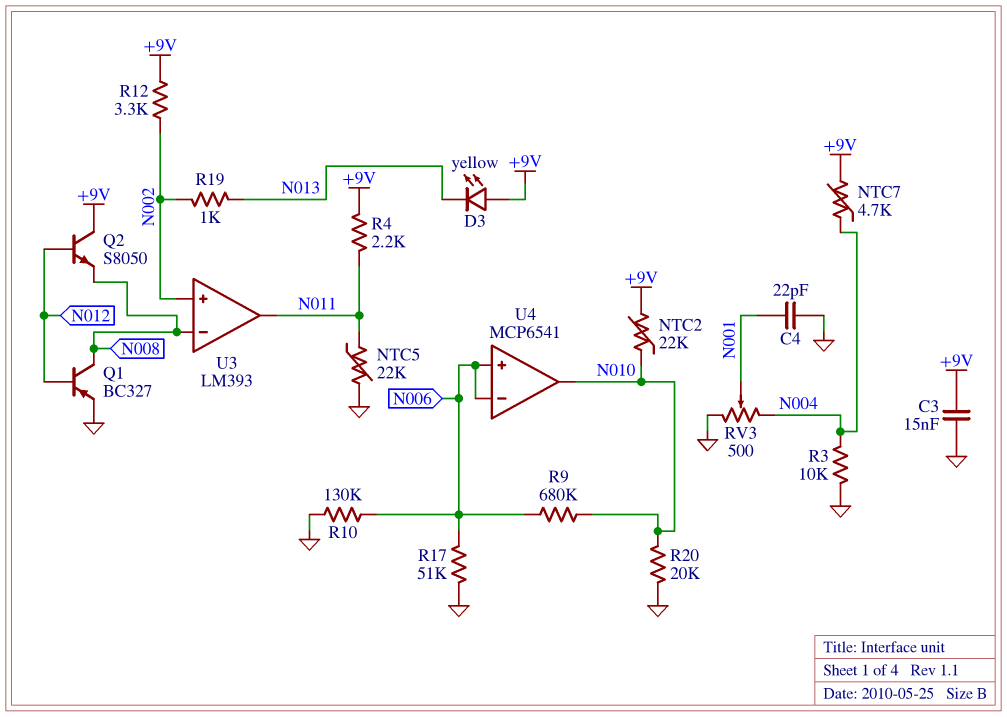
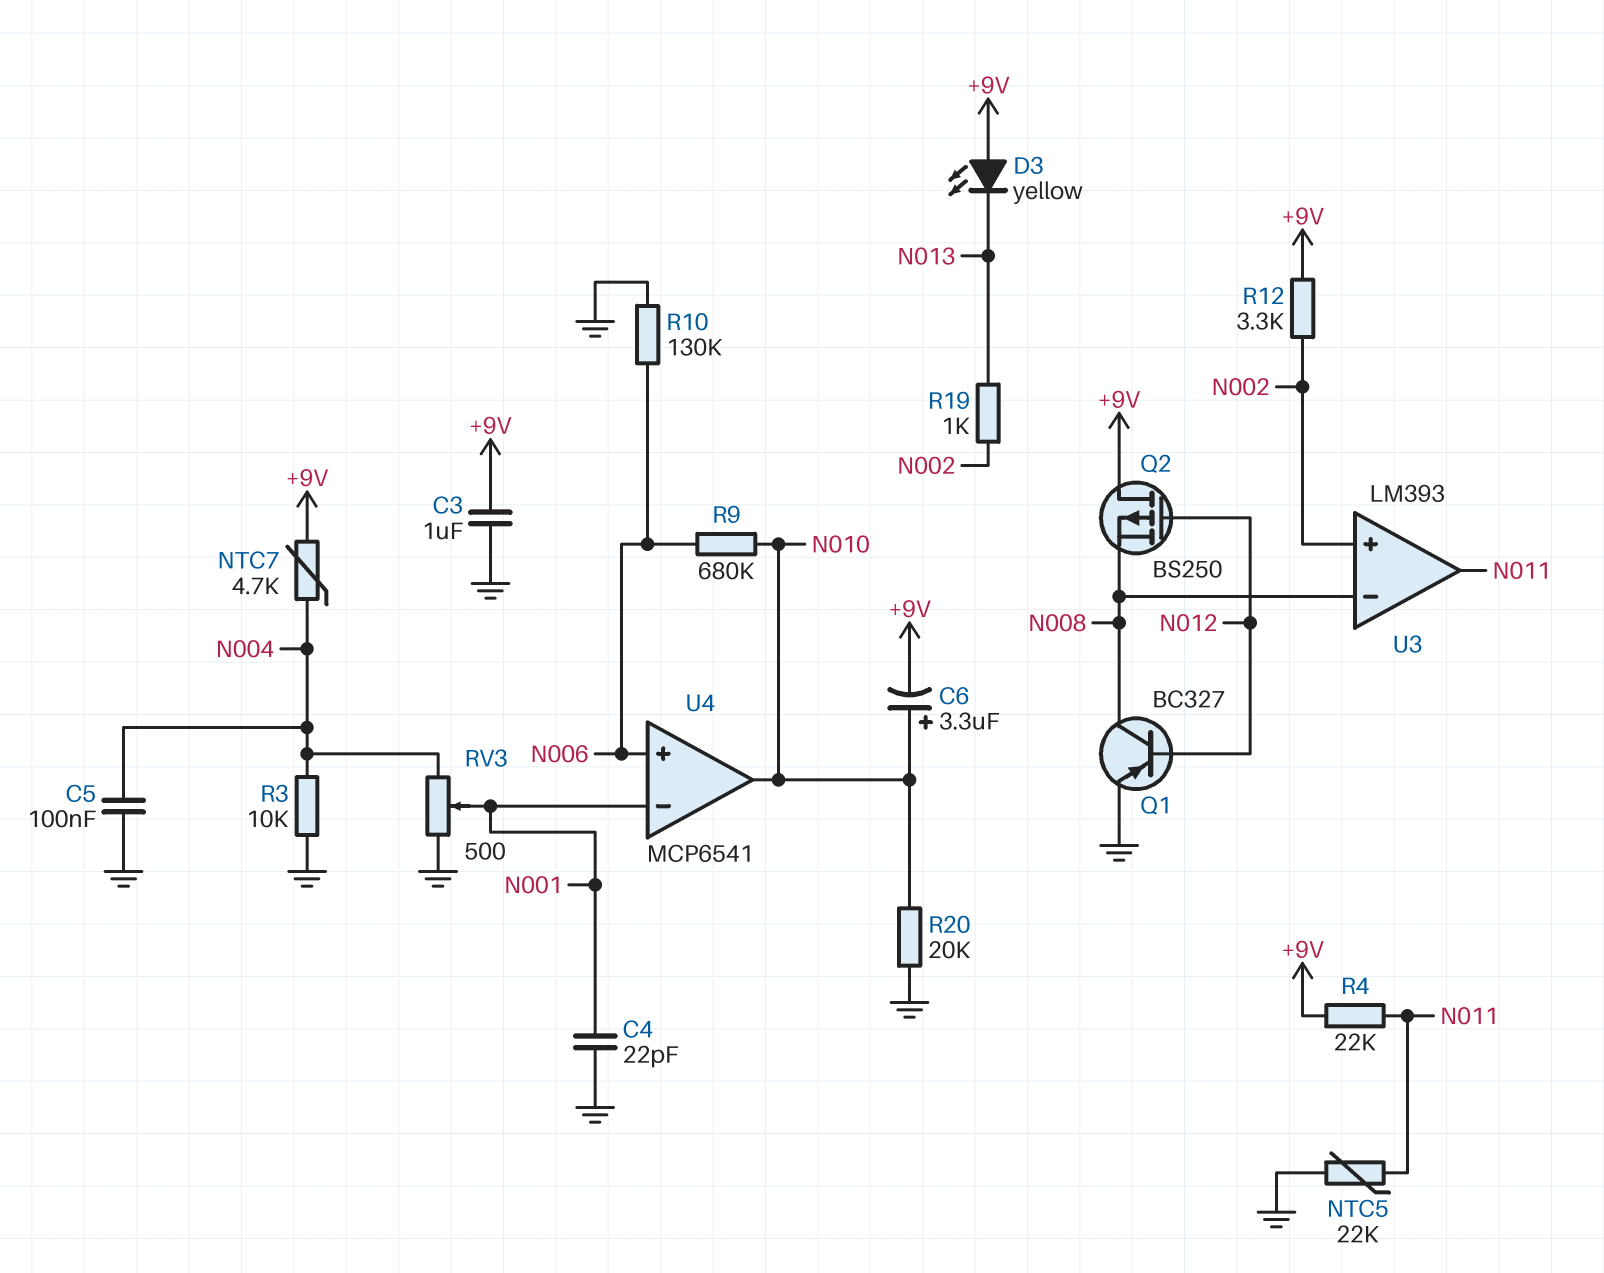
C3: 15nF (+9V, GND) -> 1uF (+9V, GND)
C5: none -> 100nF (GND, N004)
C6: none -> 3.3uF (plus N010, minus +9V)
NTC2: 22k (+9V, N010) -> none
Q2: NPN S8050 (B N012, C +9V, E N008) -> PMOS BS250 (G N012, D +9V, S N008)
R4: 2.2k (+9V, N011) -> 22k (+9V, N011)
R17: 51k (GND, N006) -> none
U4 pin in-: N006 -> N001

